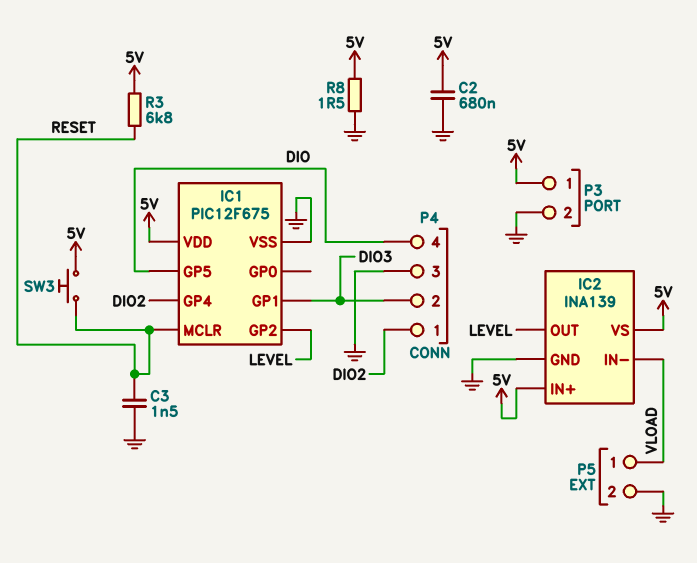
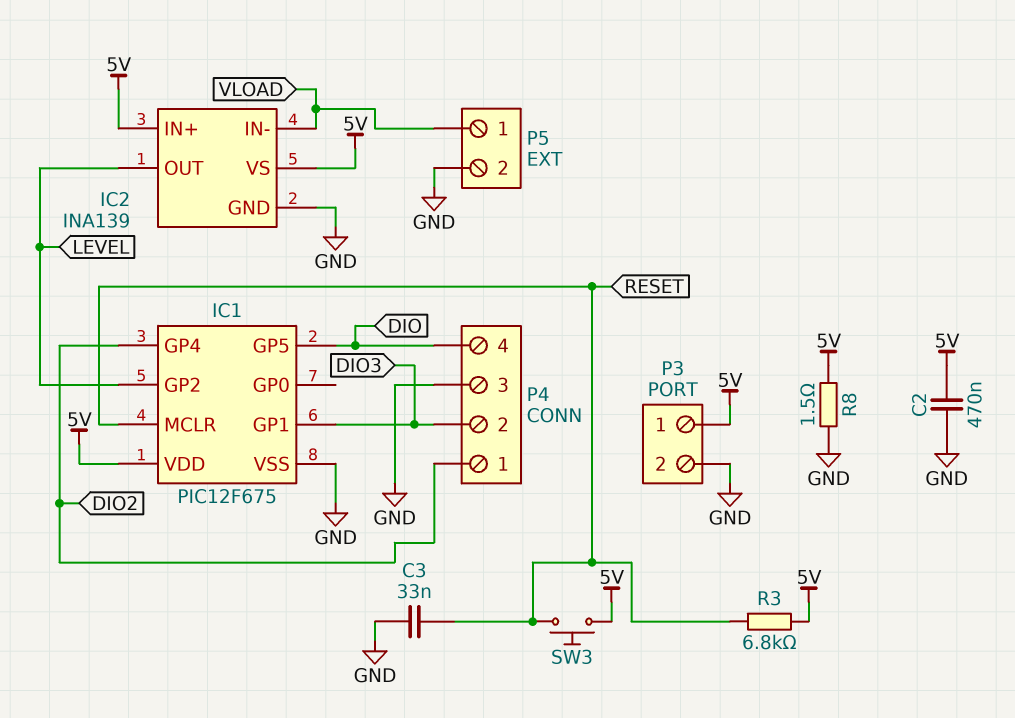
C2: 680nF (5V, GND) -> 470nF (5V, GND)
C3: 1.5nF (GND, RESET) -> 33nF (GND, RESET)

